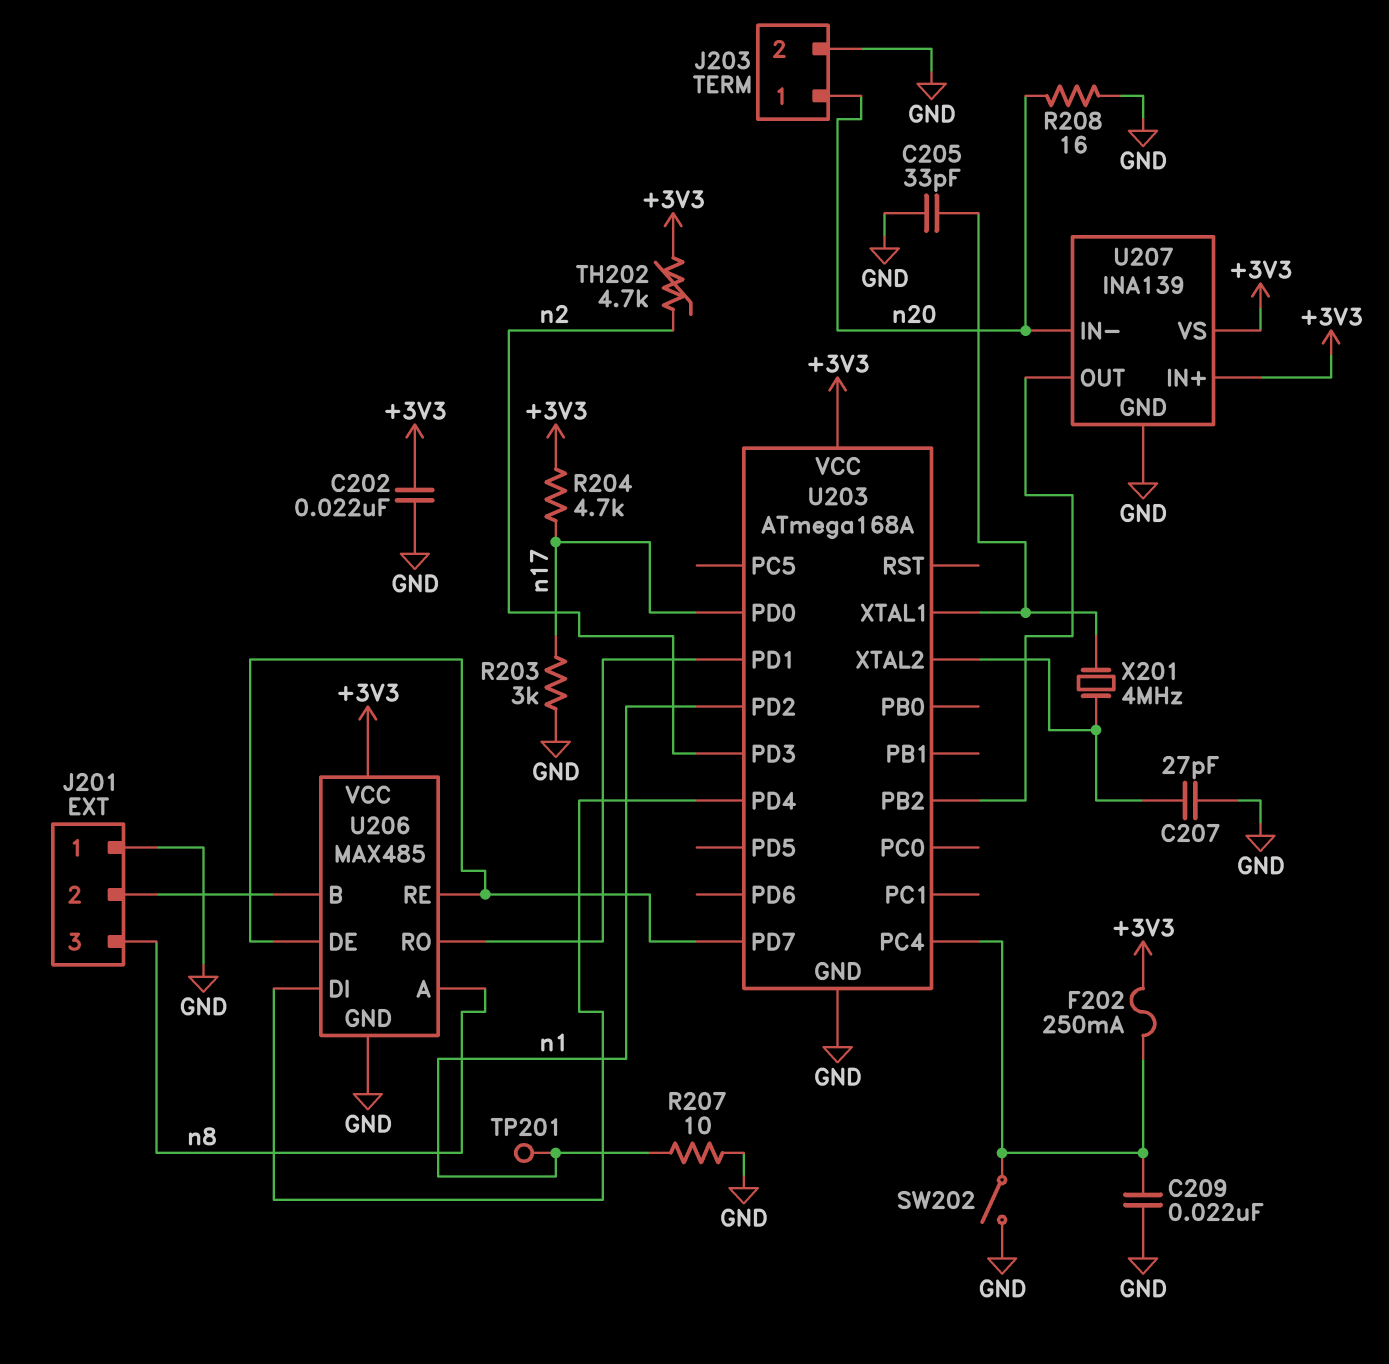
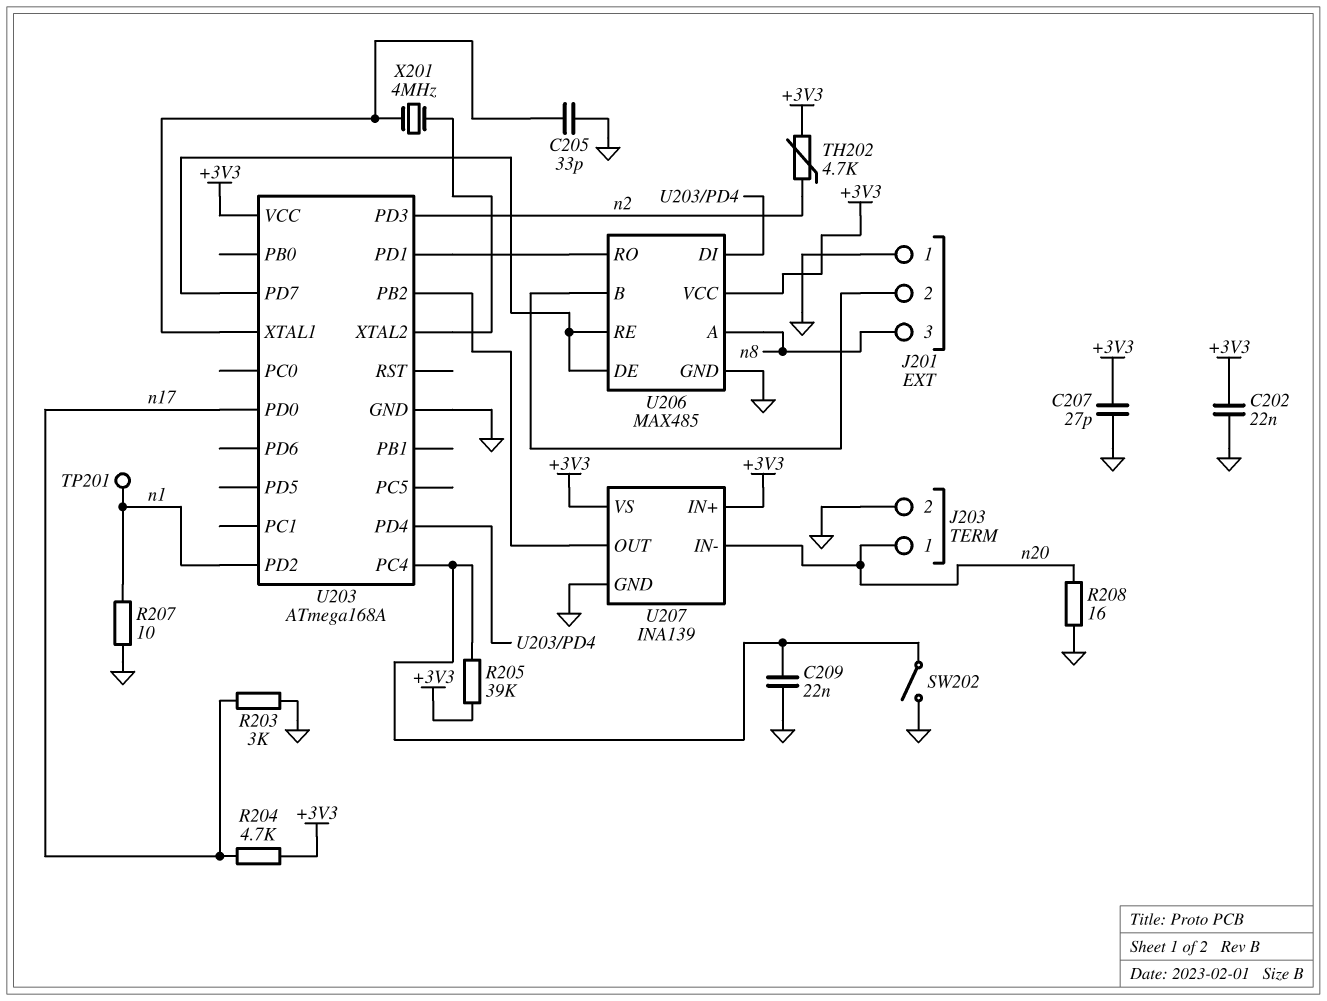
C207: 27pF (GND, U203/XTAL2) -> 27pF (+3V3, GND)
F202: 250mA (+3V3, U203/PC4) -> none
R205: none -> 39k (+3V3, U203/PC4)

